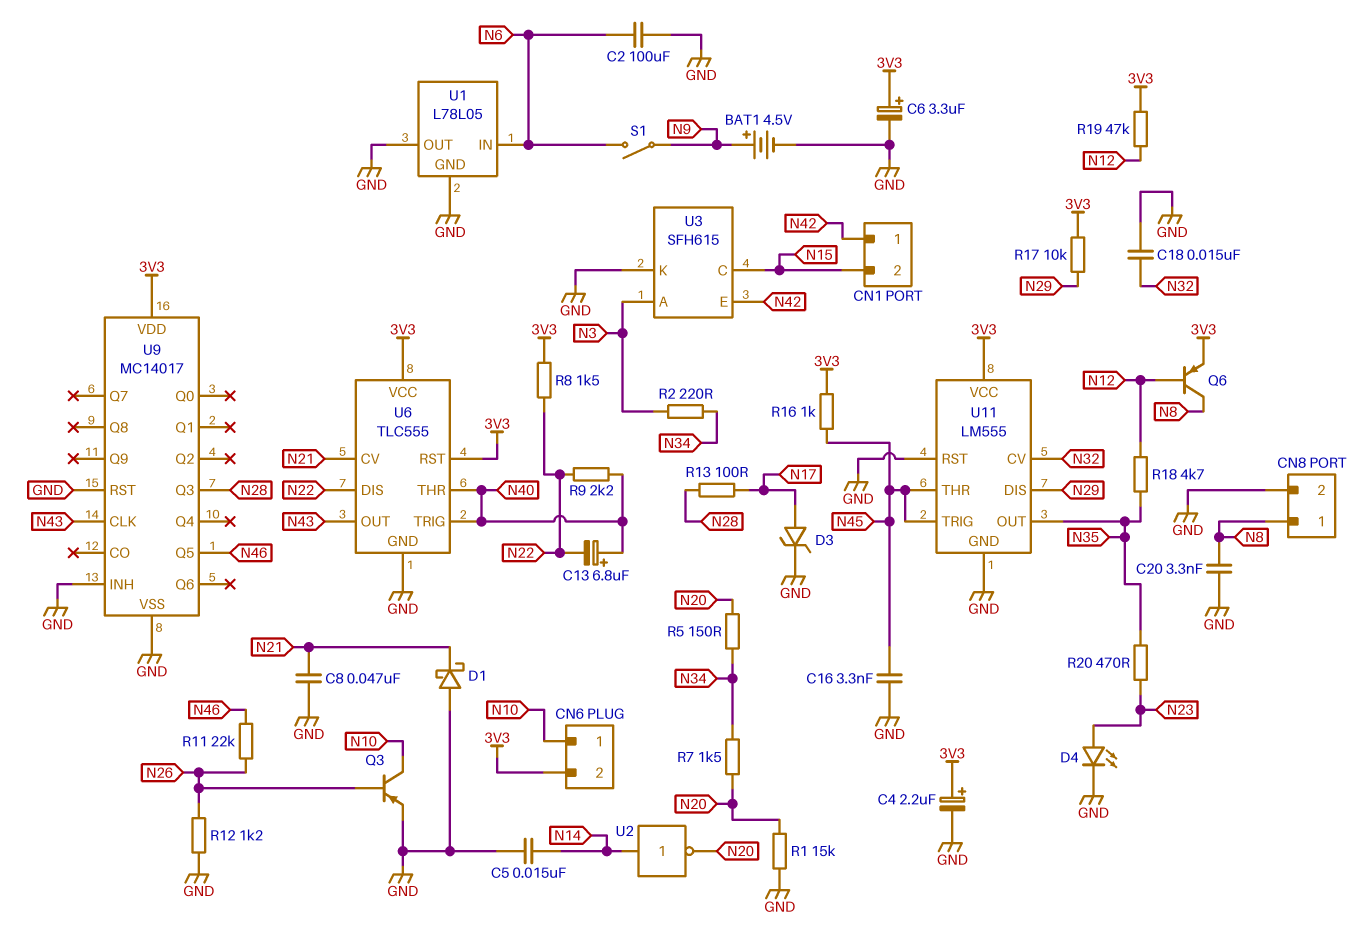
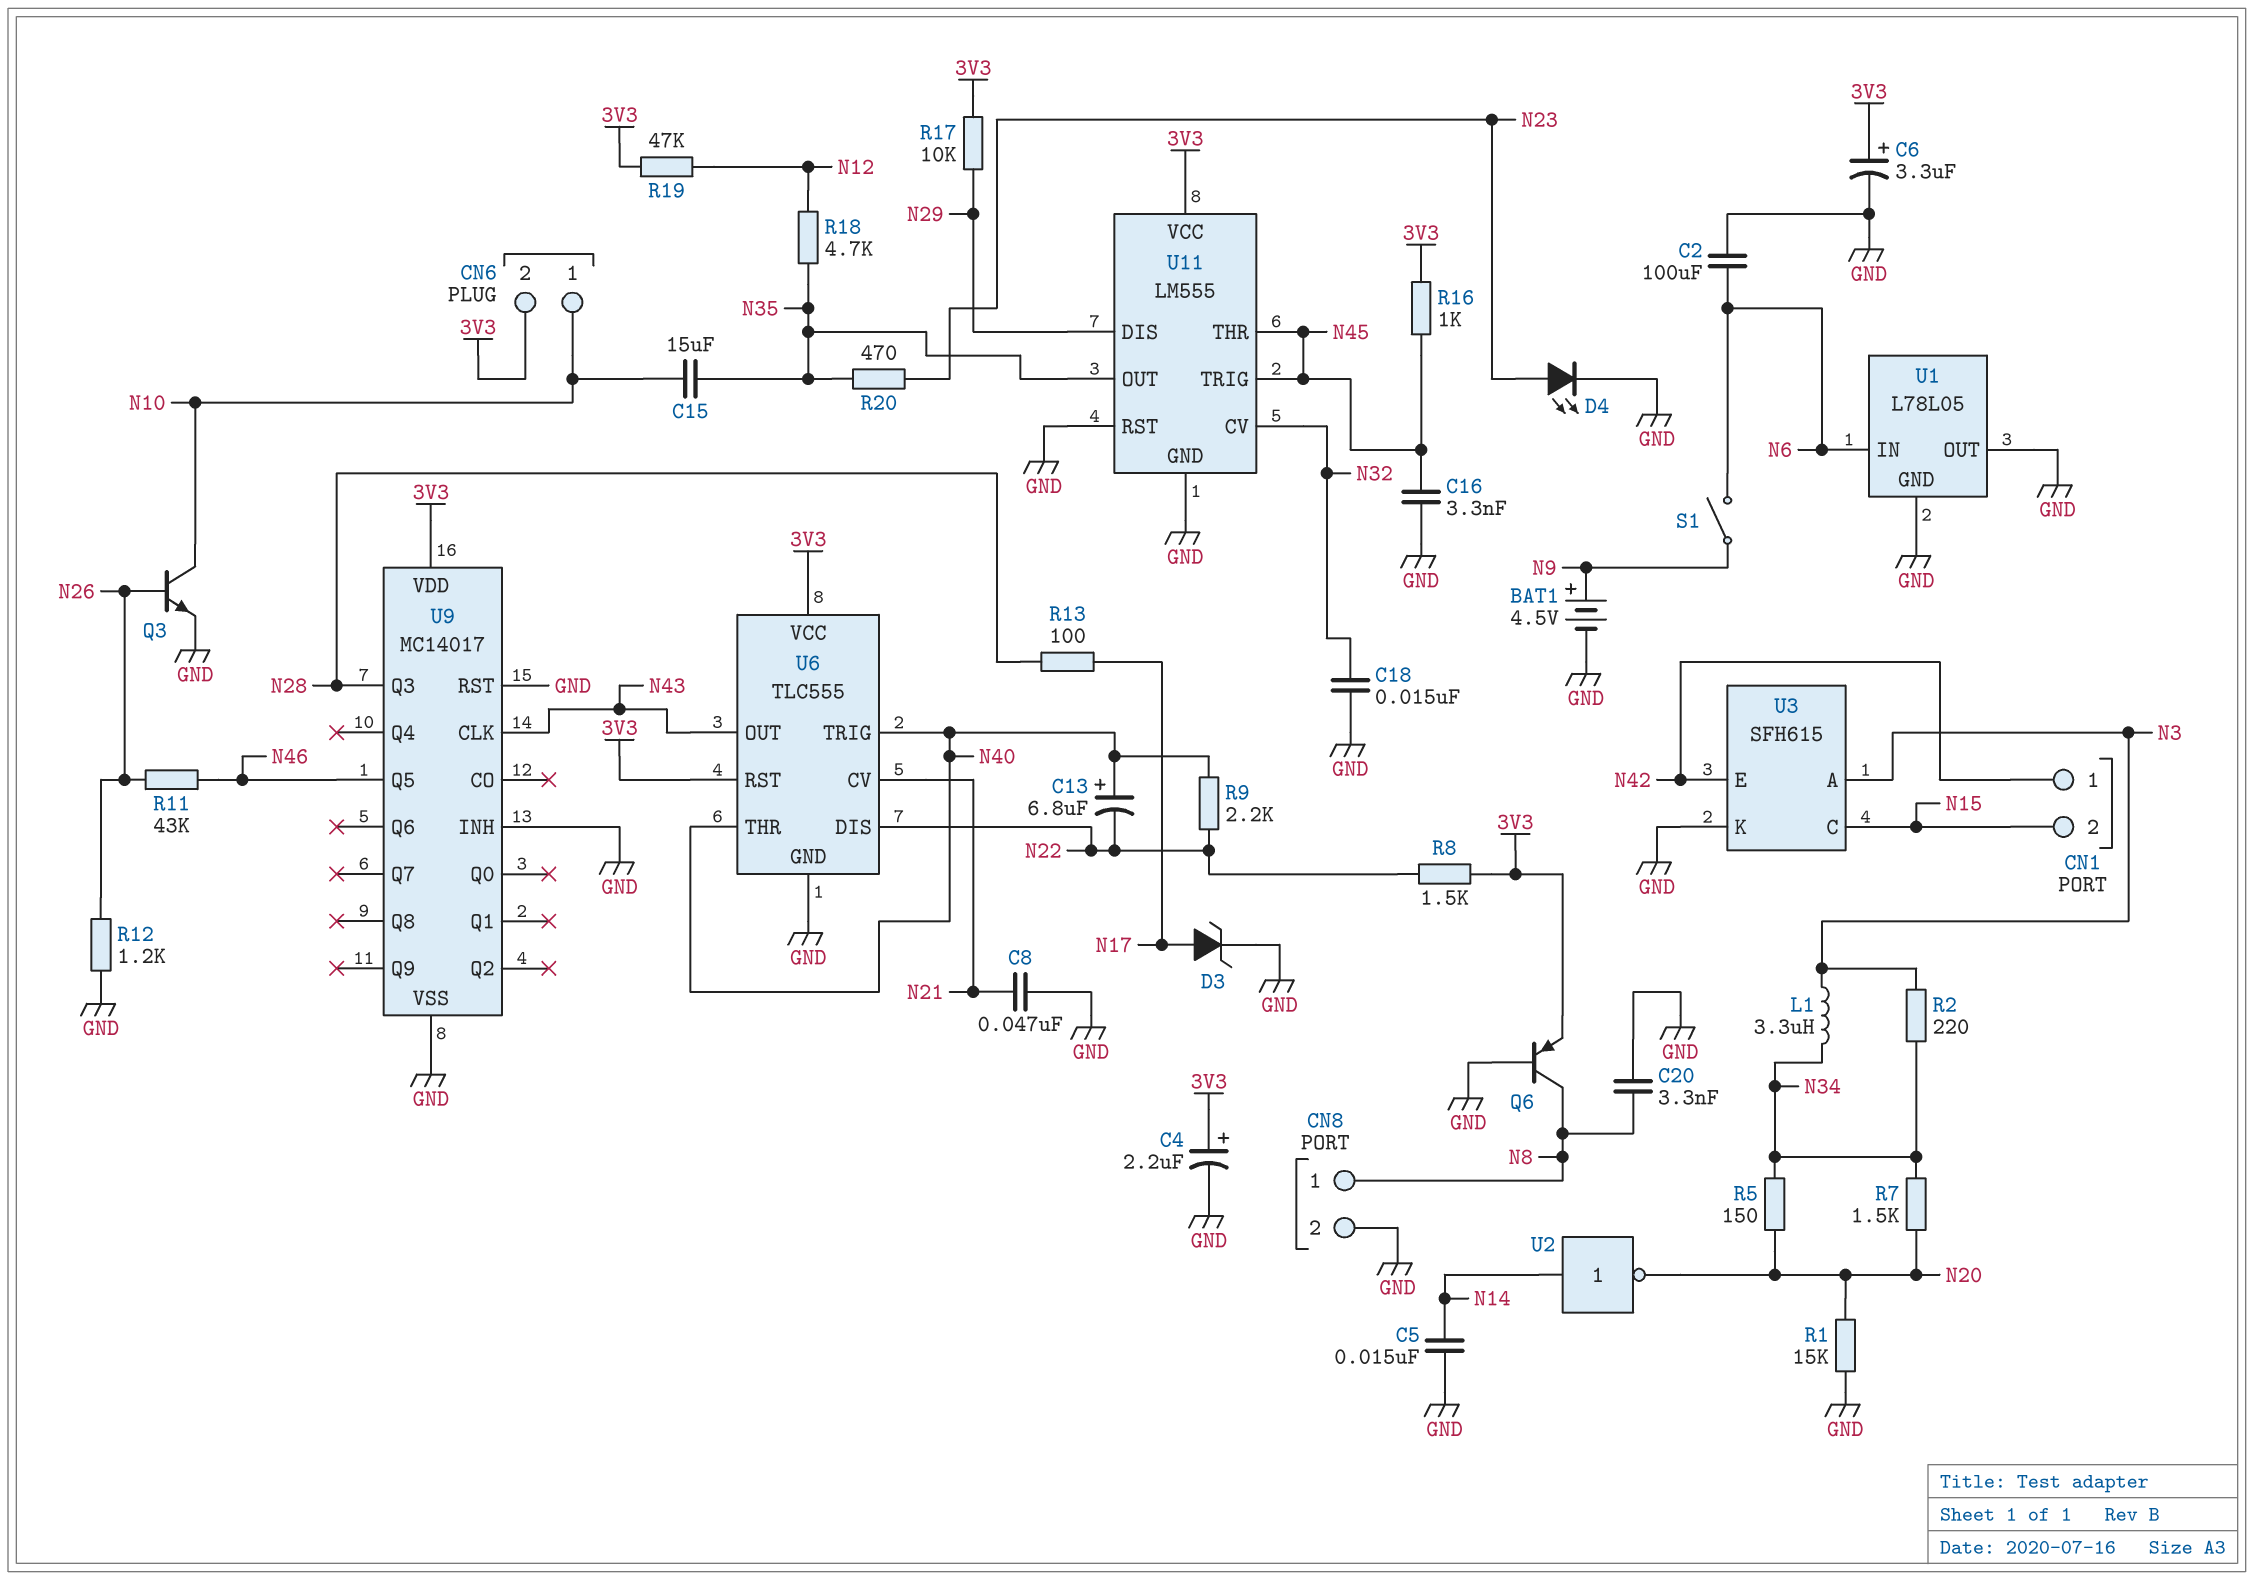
C15: none -> 15uF (N10, N35)
D1: schottky (A GND, K N21) -> none
L1: none -> 3.3uH (N3, N34)
Q3: PNP (B N26, C N10, E GND) -> NPN (B N26, C N10, E GND)
Q6: PNP (B N12, C N8, E 3V3) -> PNP (B GND, C N8, E 3V3)
R11: 22k (N26, N46) -> 43k (N26, N46)

